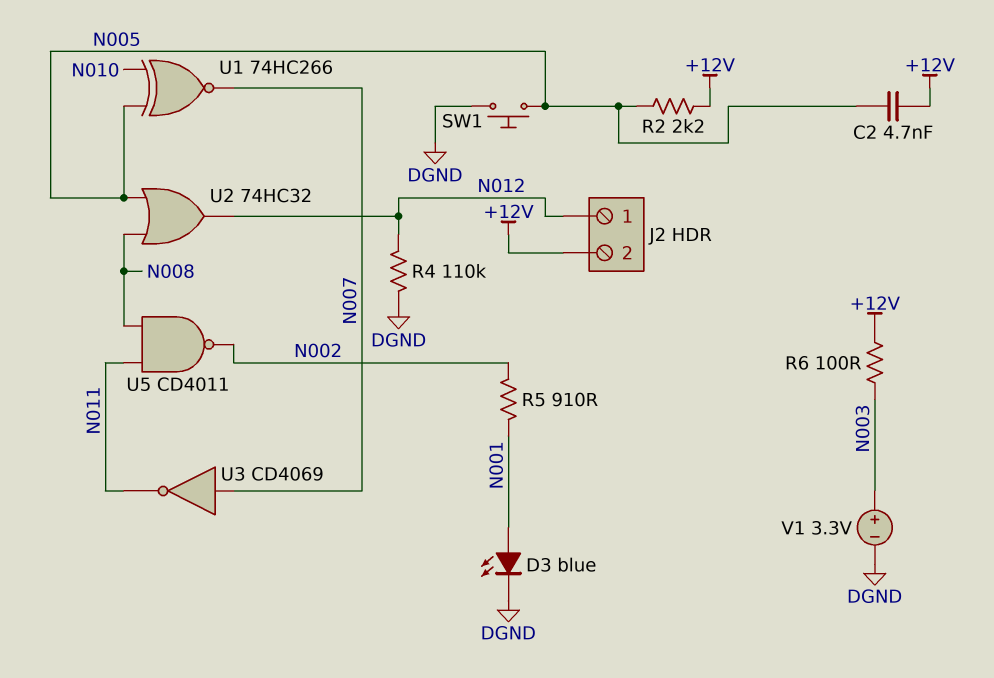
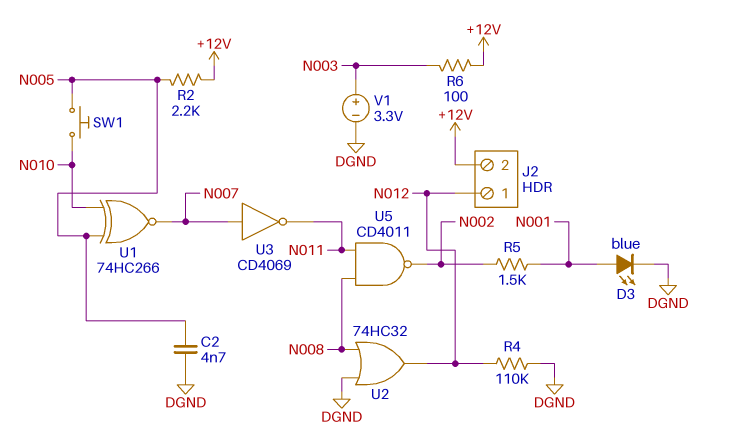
C2: 4.7nF (+12V, N005) -> 4.7nF (DGND, N005)
R5: 910 (N001, N002) -> 1.5k (N001, N002)
SW1: button (DGND, N005) -> button (N005, N010)
U2: OR 74HC32 (in N005, in N008, out N012) -> OR 74HC32 (in DGND, in N008, out N012)

